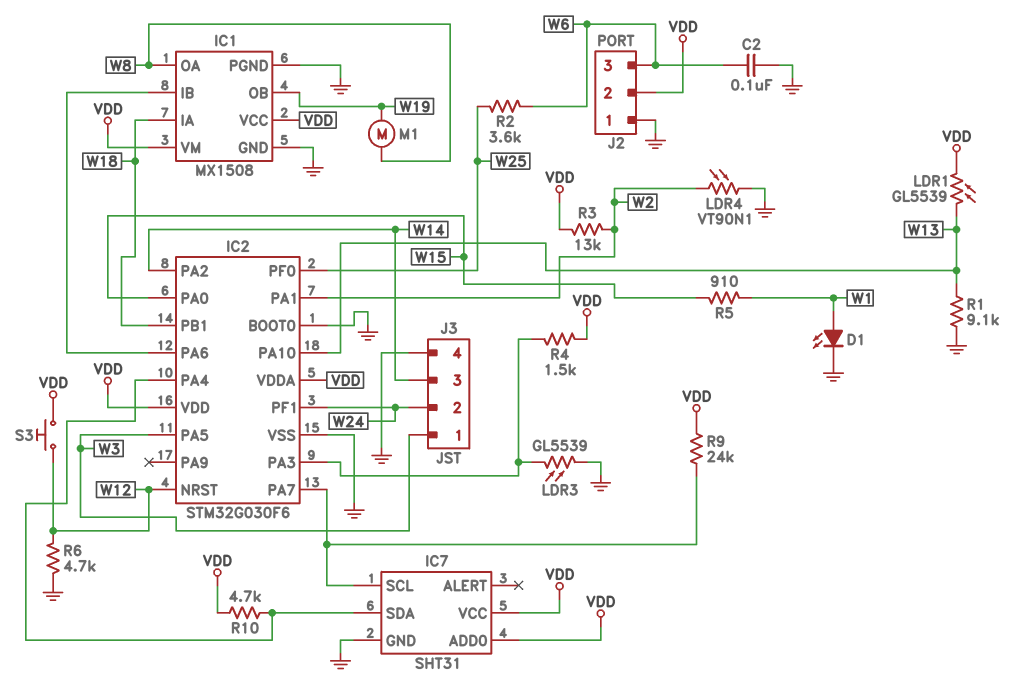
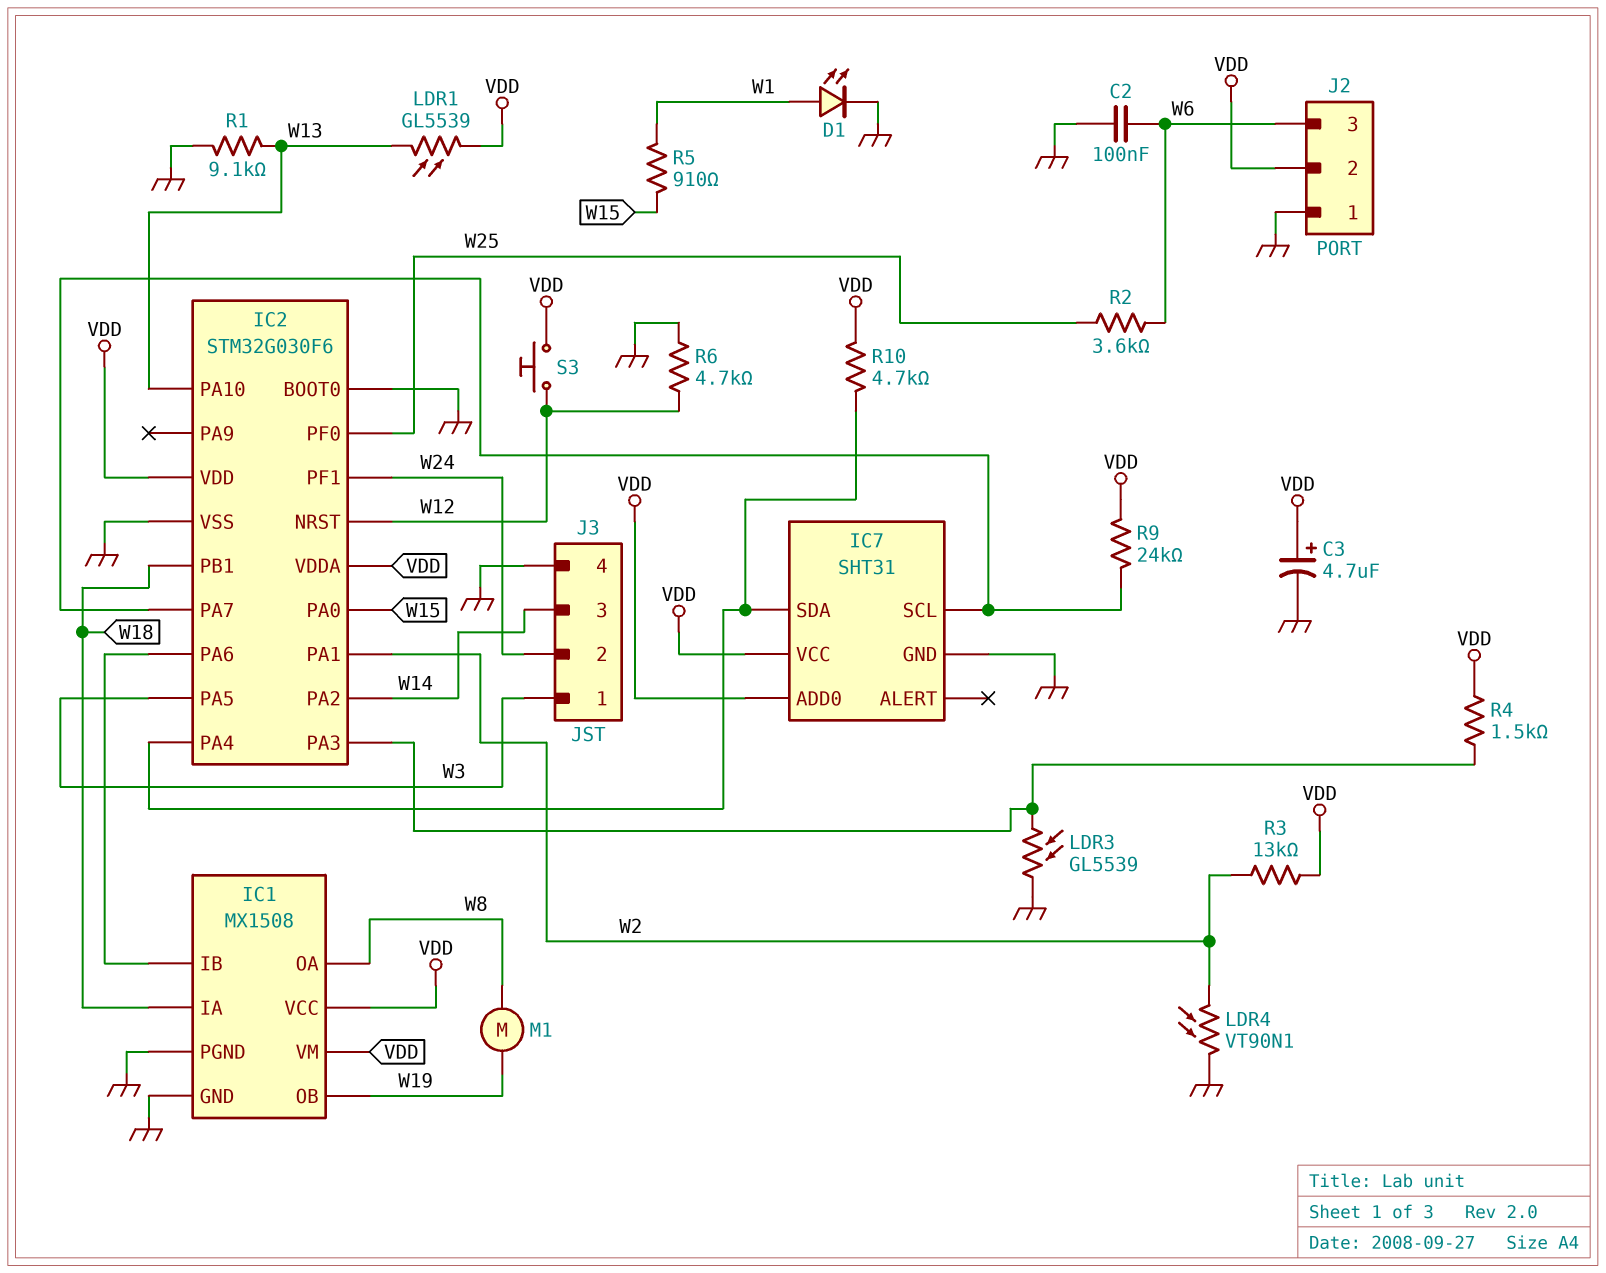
C3: none -> 4.7uF (plus VDD, minus GND)

